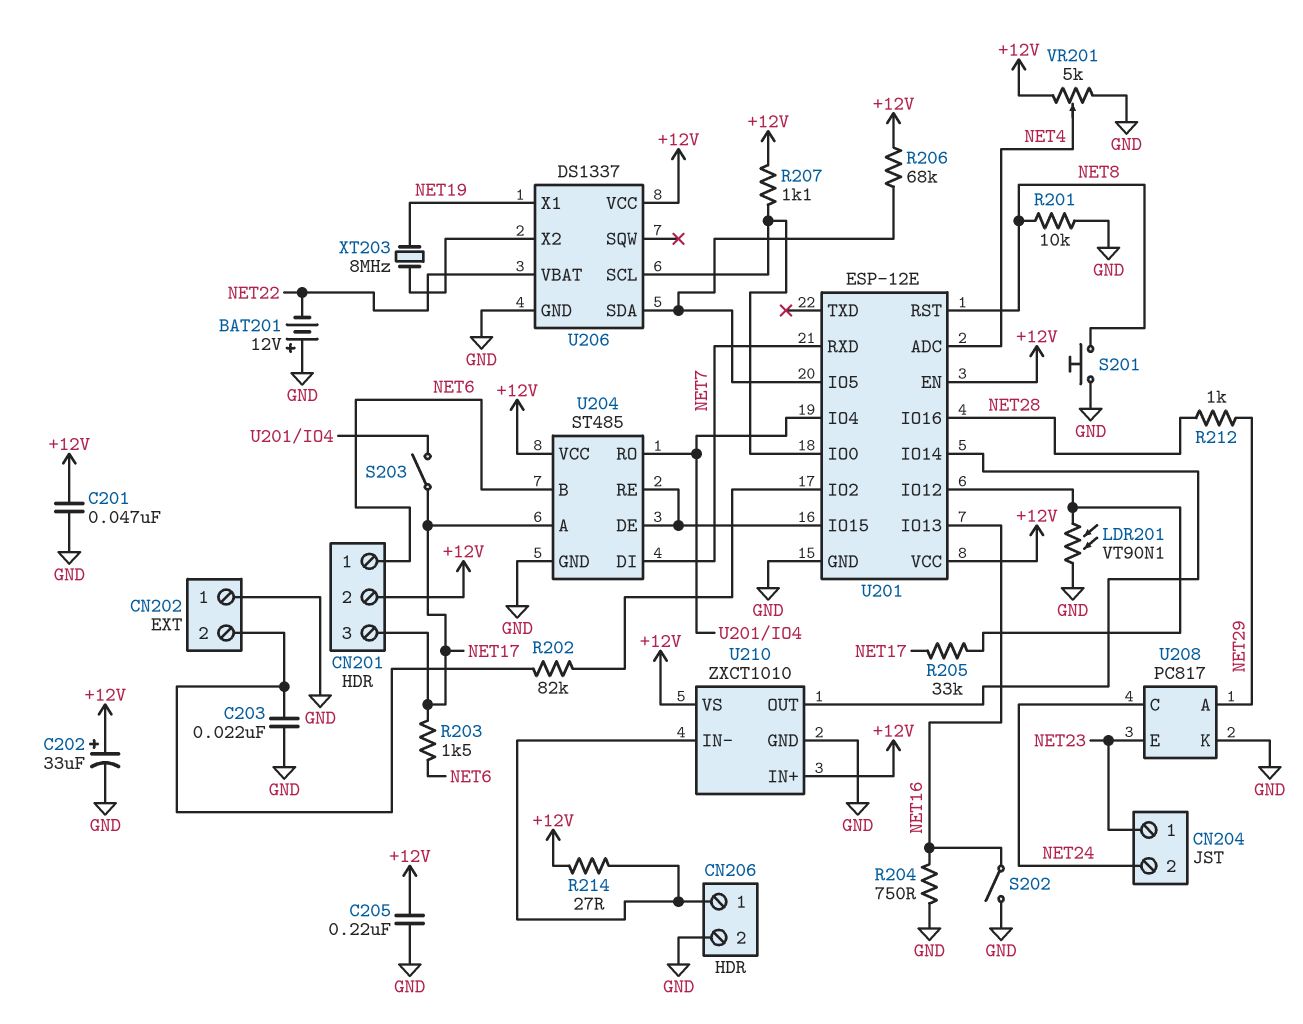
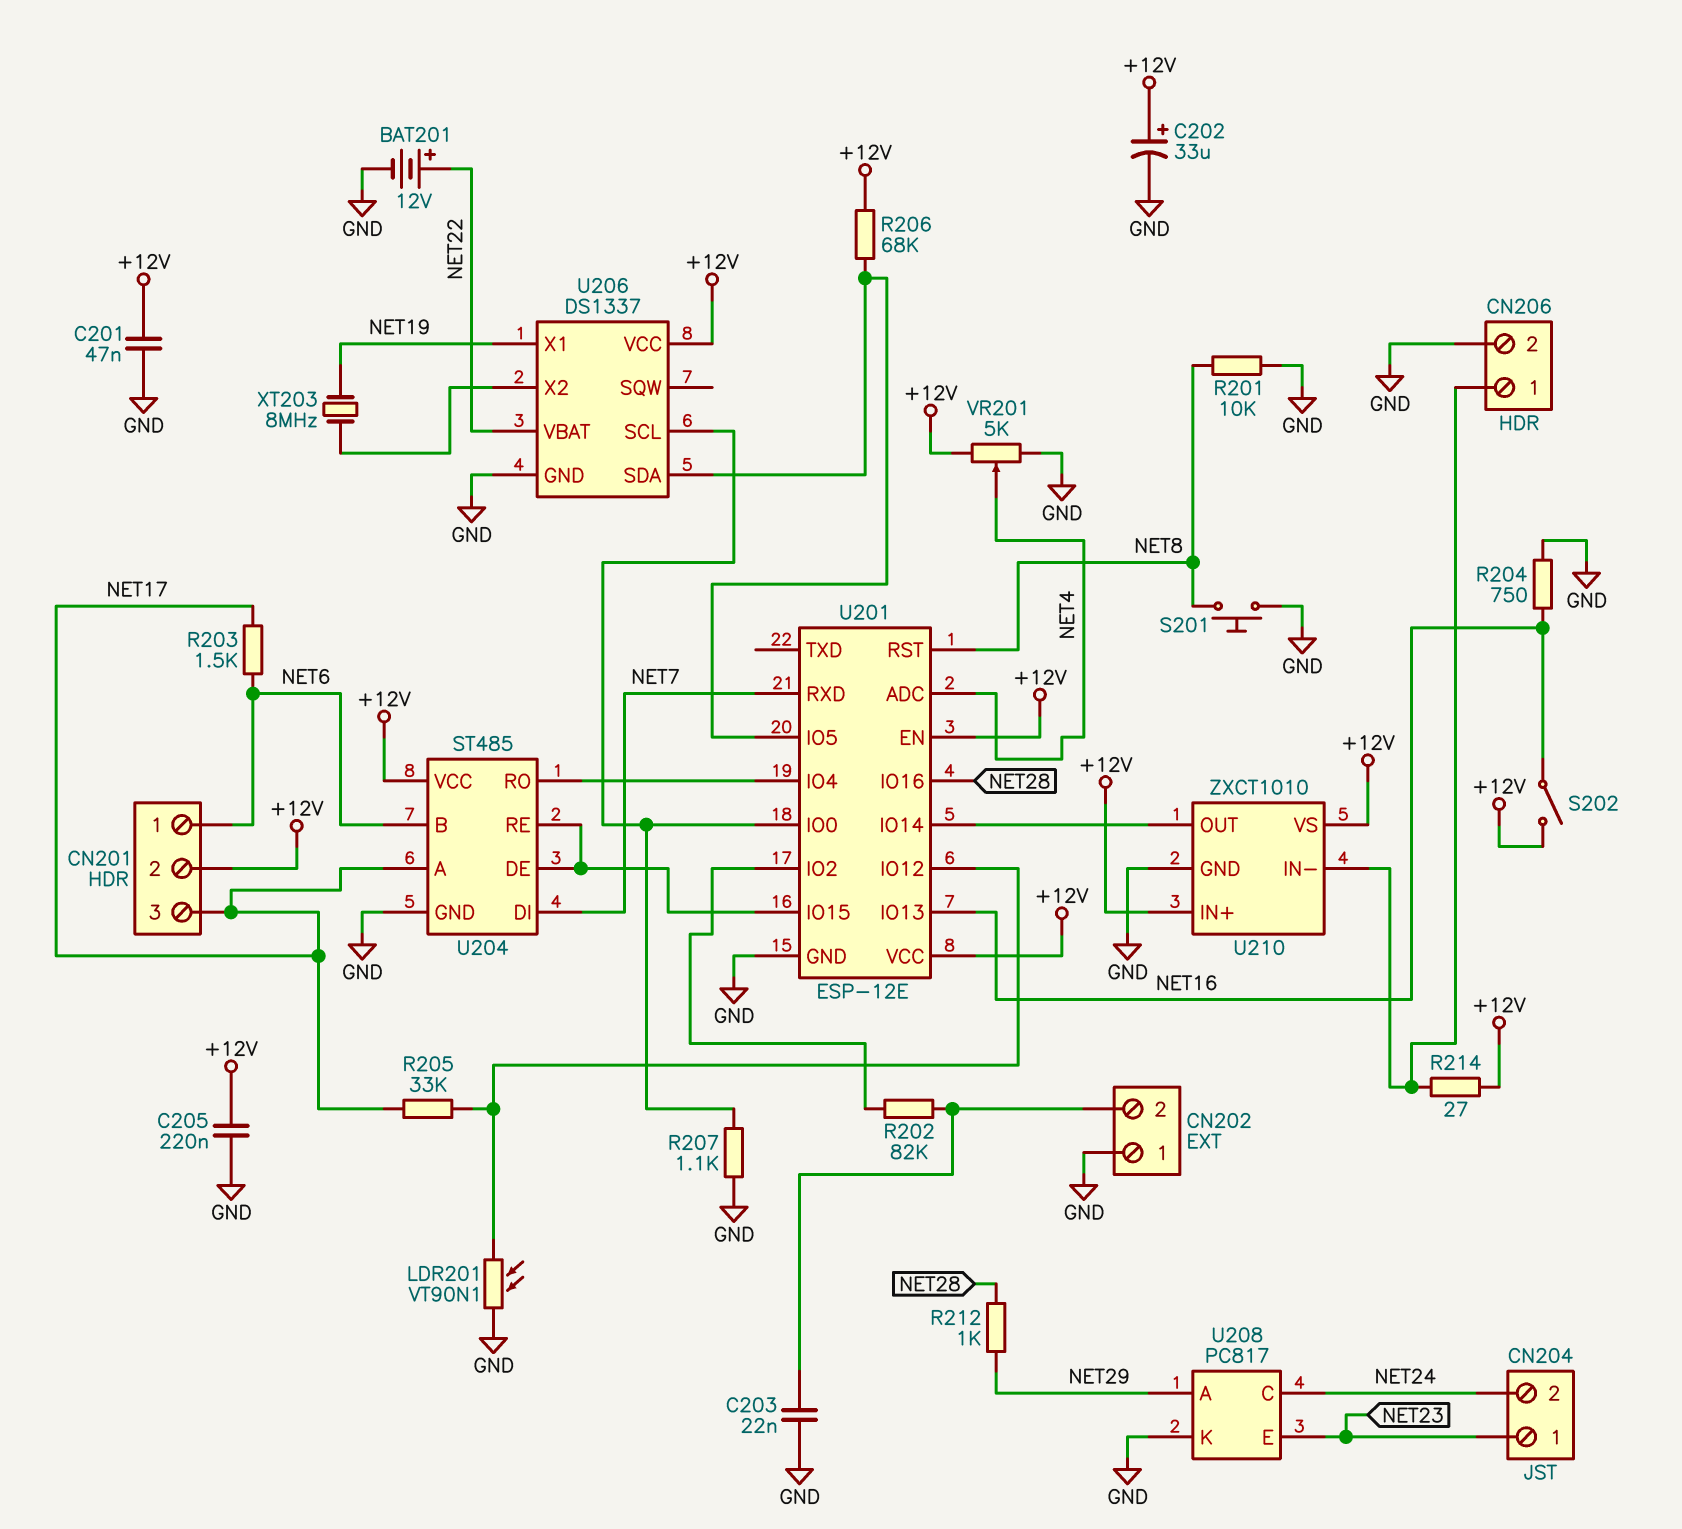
BAT201: 12V (plus GND, minus NET22) -> 12V (plus NET22, minus GND)
R207: 1.1k (+12V, U201/IO0) -> 1.1k (GND, U201/IO0)
S202: switch (GND, NET16) -> switch (+12V, NET16)
S203: switch (NET17, U201/IO4) -> none

